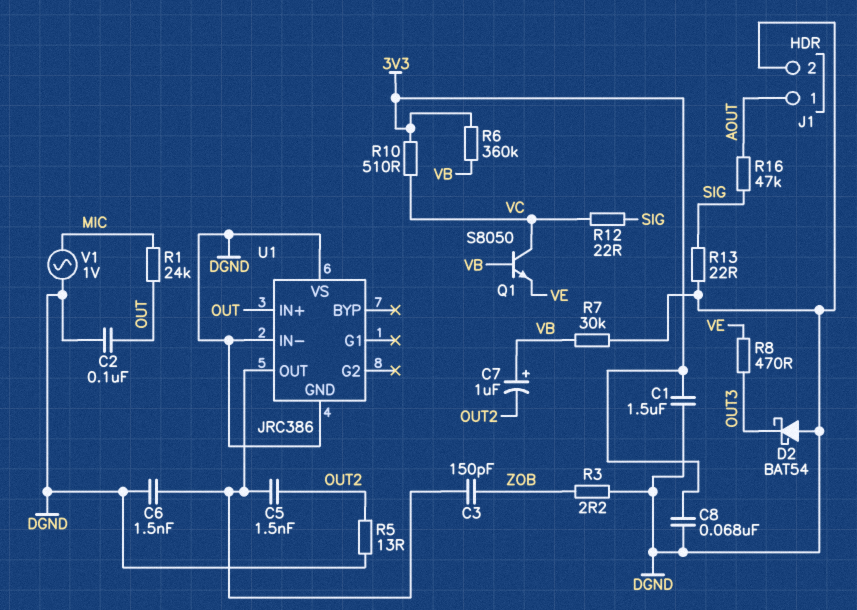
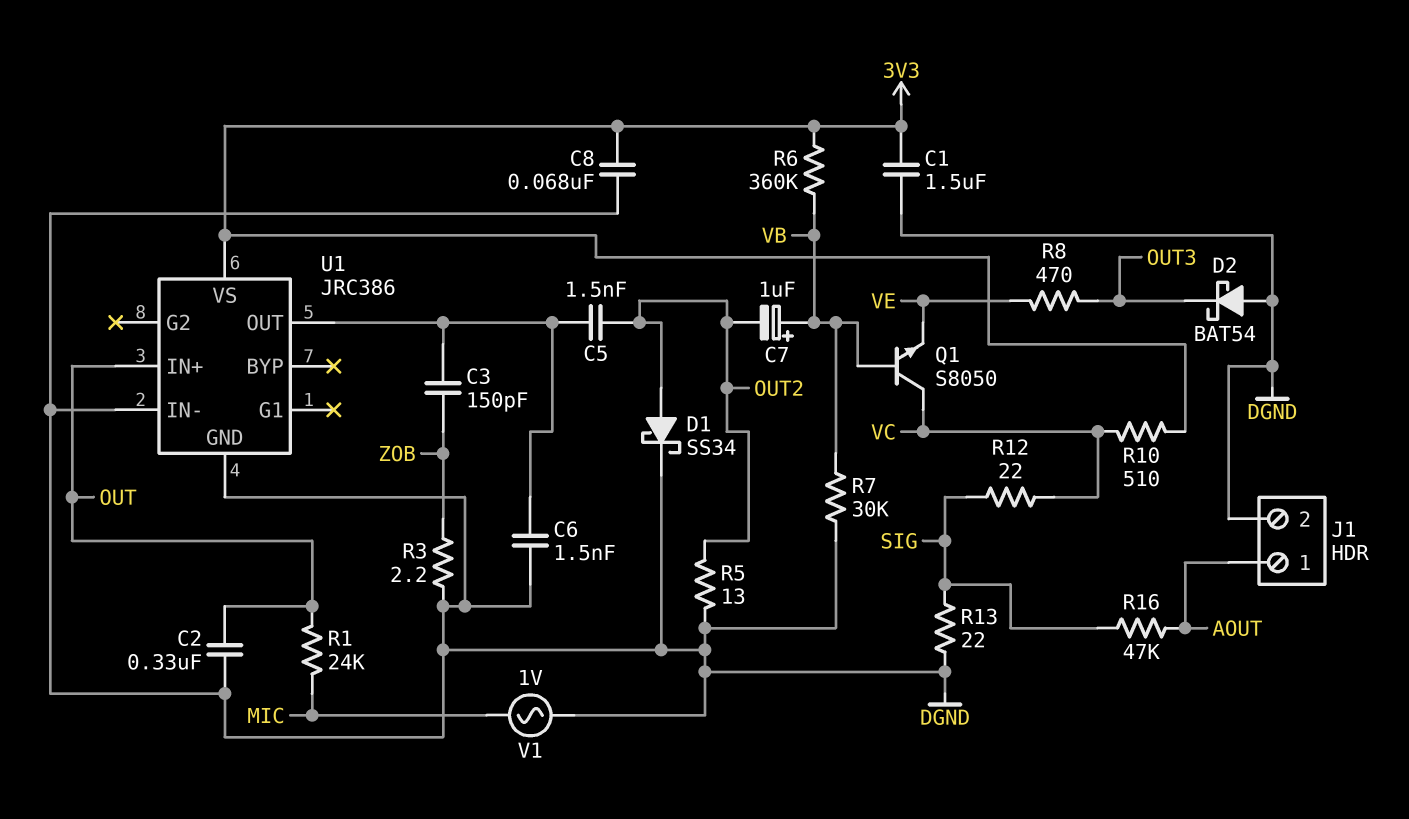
C2: 100nF (DGND, OUT) -> 330nF (DGND, OUT)
D1: none -> schottky SS34 (A OUT2, K DGND)
U1 pin VS: DGND -> 3V3

